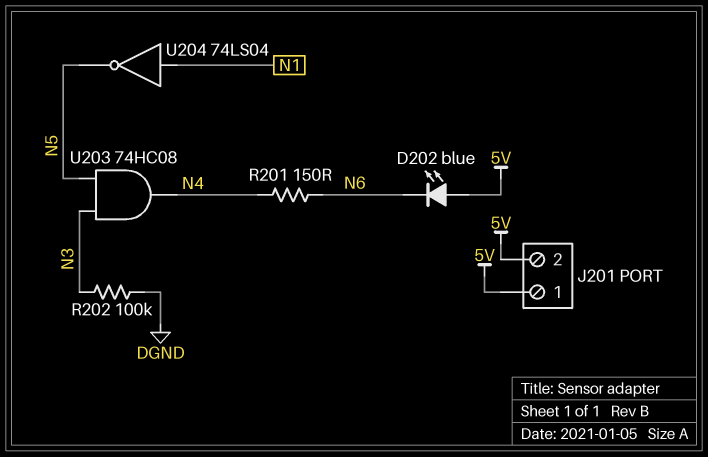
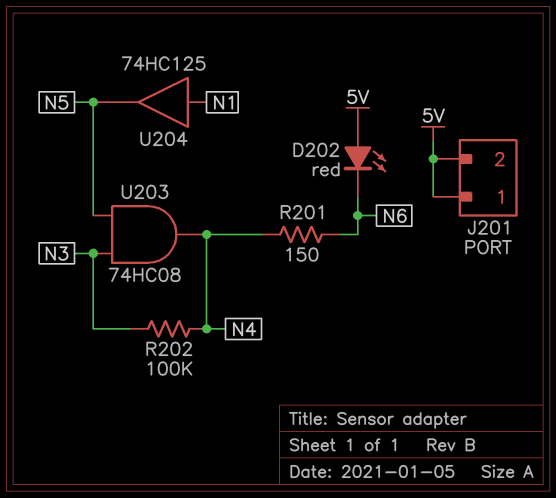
D202: LED blue (A 5V, K N6) -> LED red (A 5V, K N6)
R202: 100k (DGND, N3) -> 100k (N3, N4)
U204: NOT 74LS04 (in N1, out N5) -> buffer 74HC125 (in N1, out N5)

